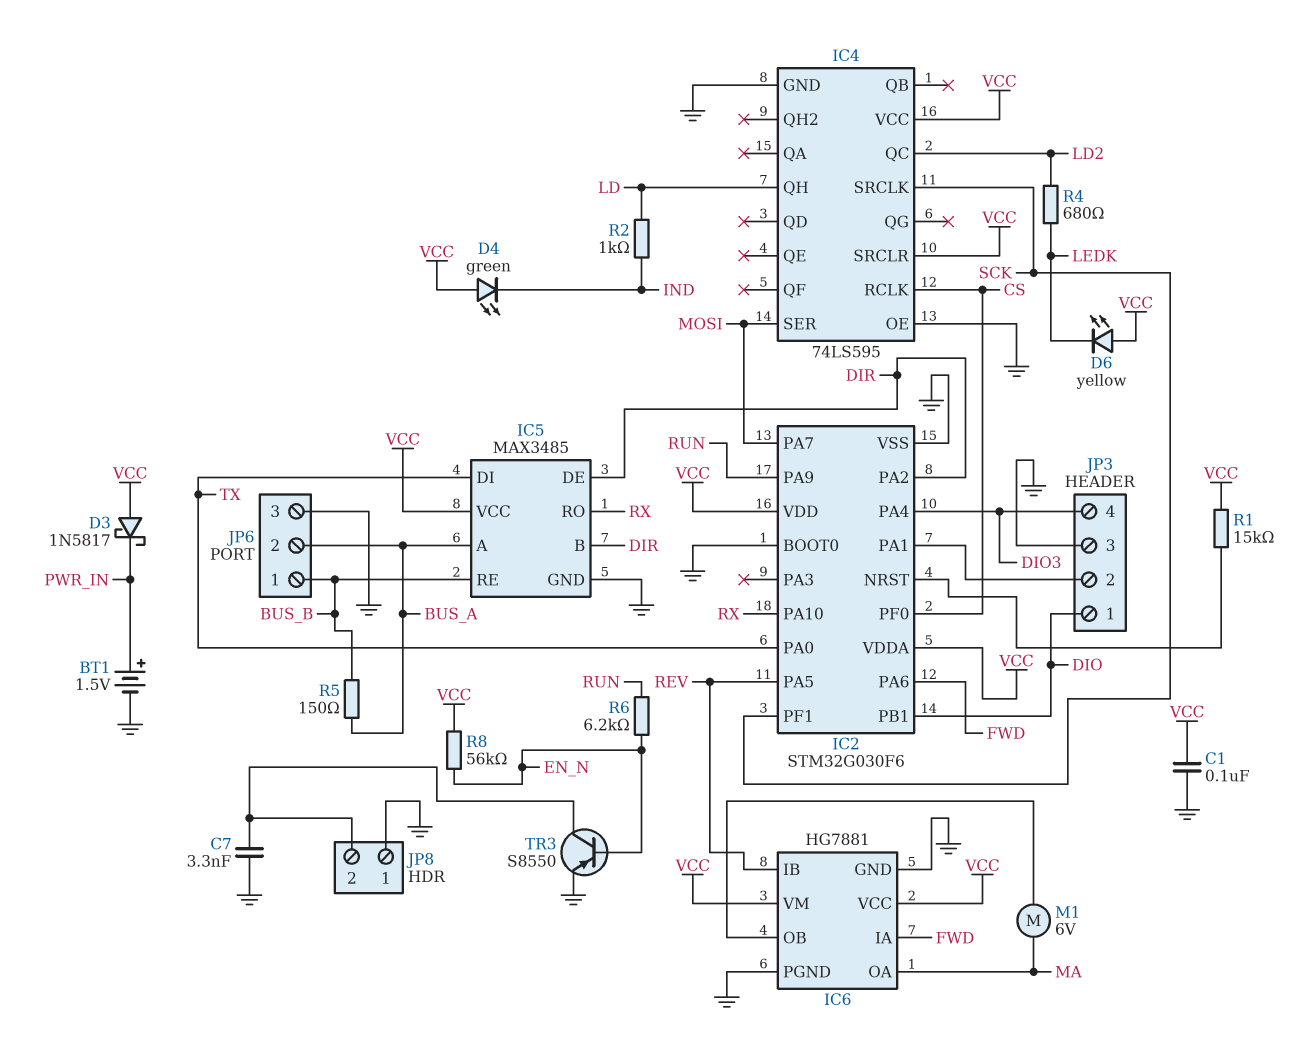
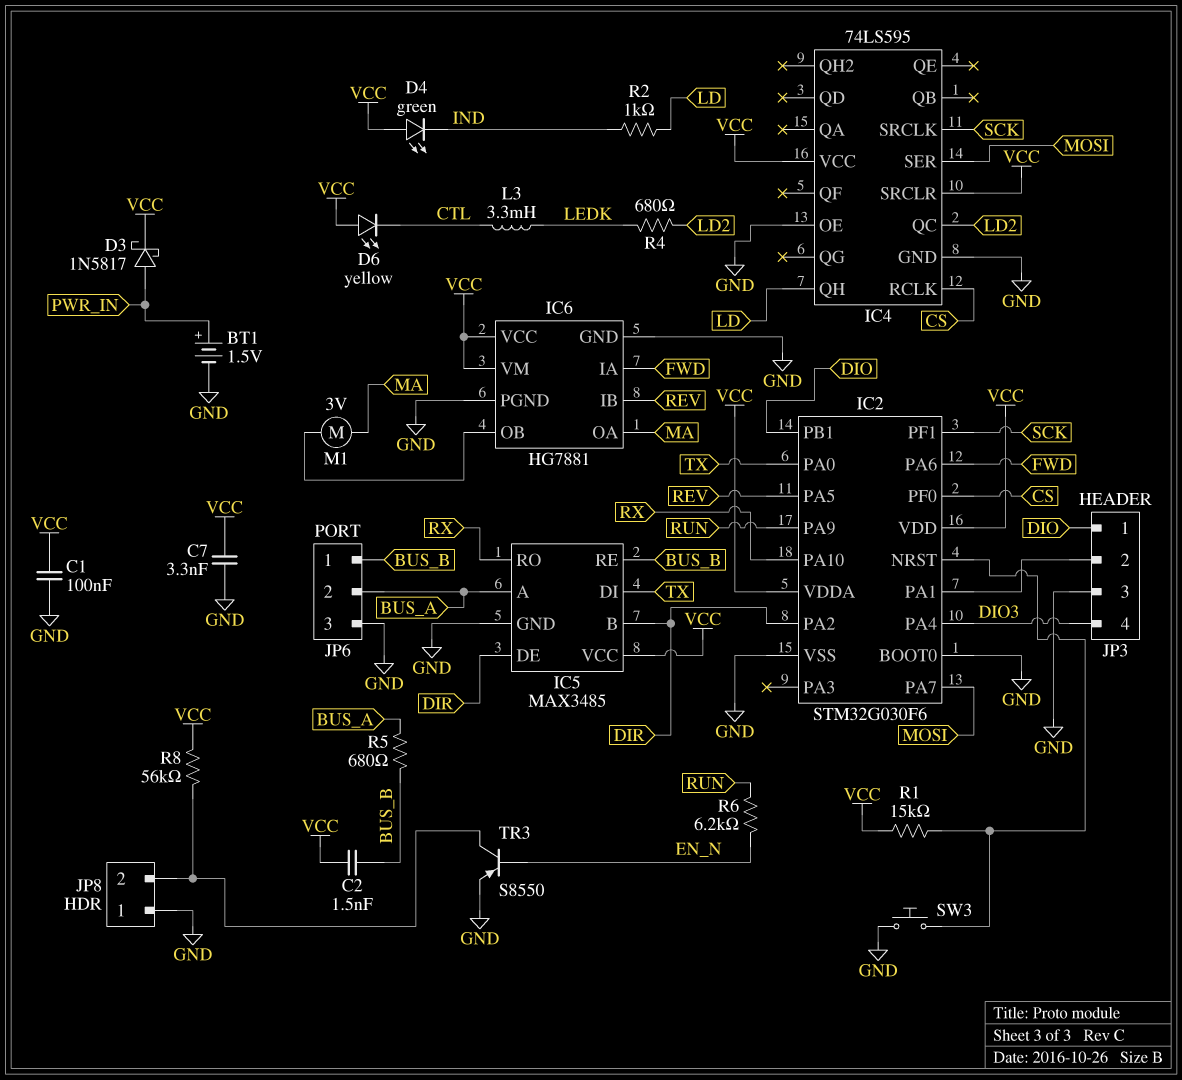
C2: none -> 1.5nF (BUS_B, VCC)
C7: 3.3nF (GND, JP8/2) -> 3.3nF (GND, VCC)
D3: schottky 1N5817 (A VCC, K PWR_IN) -> schottky 1N5817 (A PWR_IN, K VCC)
D6: LED yellow (A VCC, K LEDK) -> LED yellow (A VCC, K CTL)
L3: none -> 3.3mH (CTL, LEDK)
M1: motor 6V (IC6/OB, MA) -> motor 3V (IC6/OB, MA)
R5: 150 (BUS_A, BUS_B) -> 680 (BUS_A, BUS_B)
R8: 56k (EN_N, VCC) -> 56k (JP8/2, VCC)
SW3: none -> button (GND, IC2/NRST)

